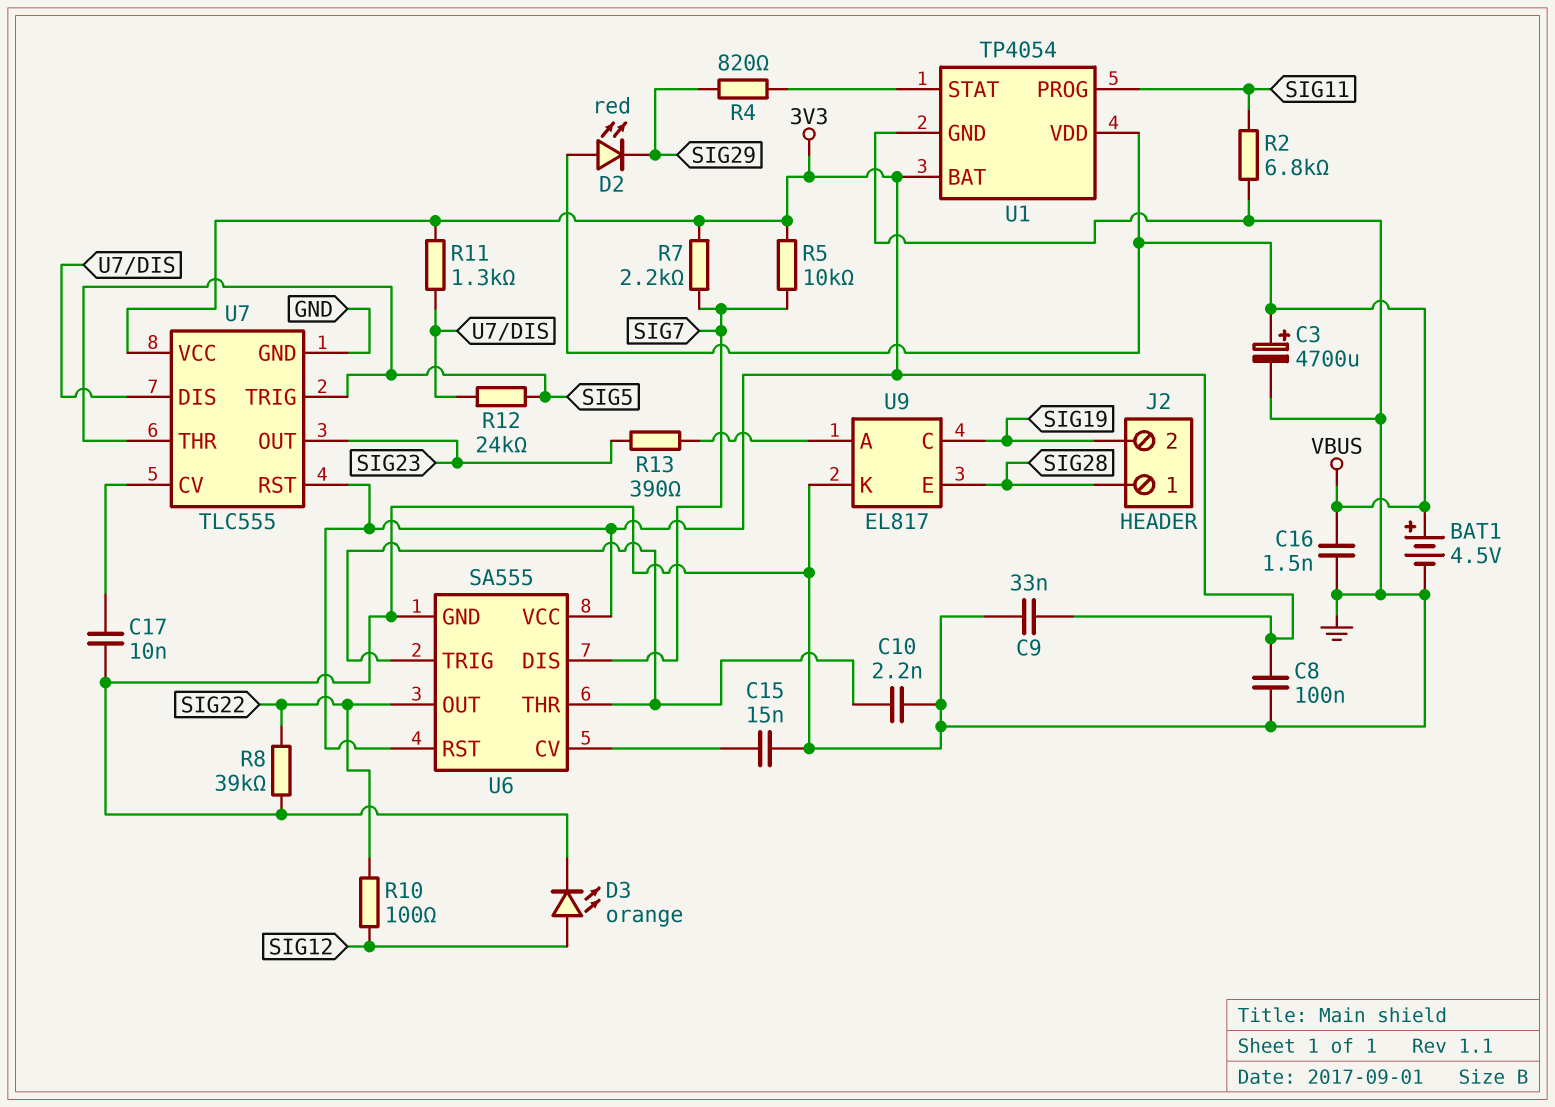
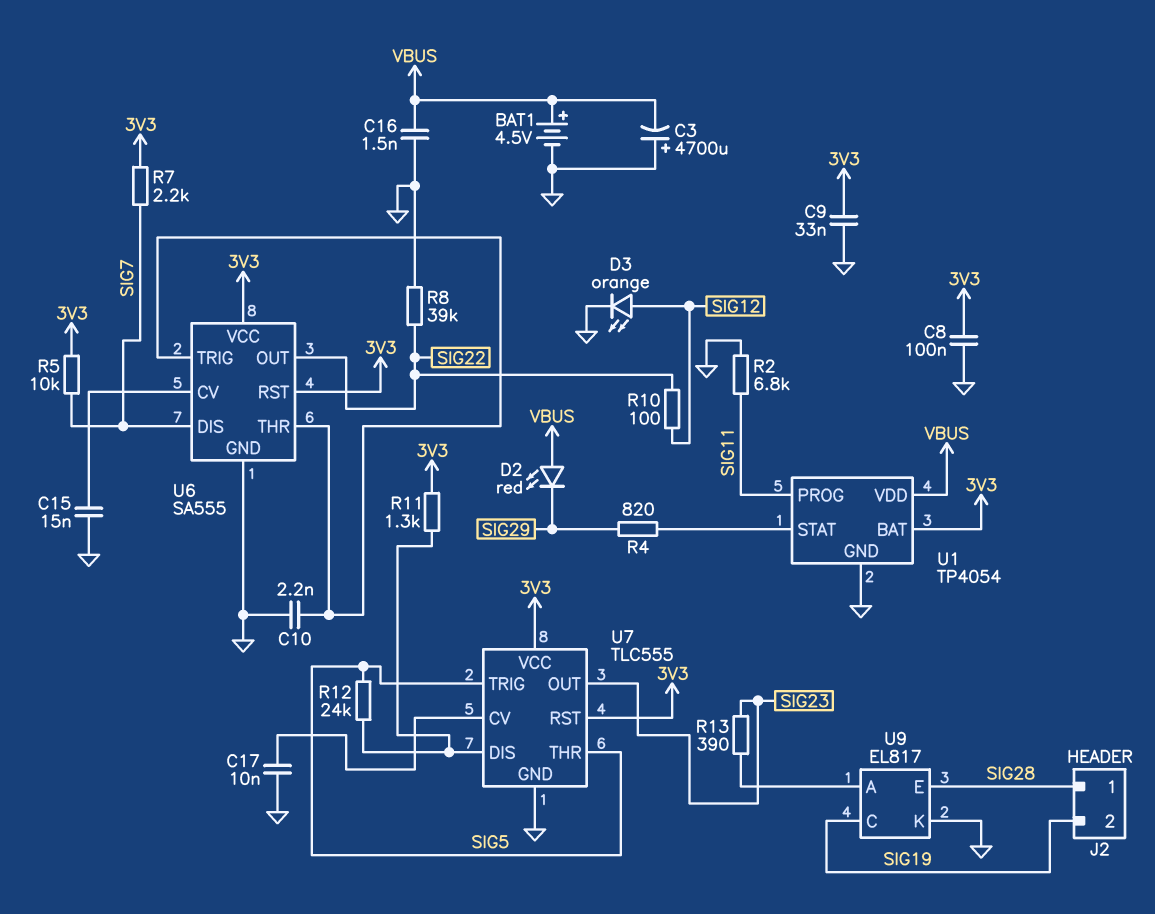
C3: 4700uF (plus VBUS, minus GND) -> 4700uF (plus GND, minus VBUS)

